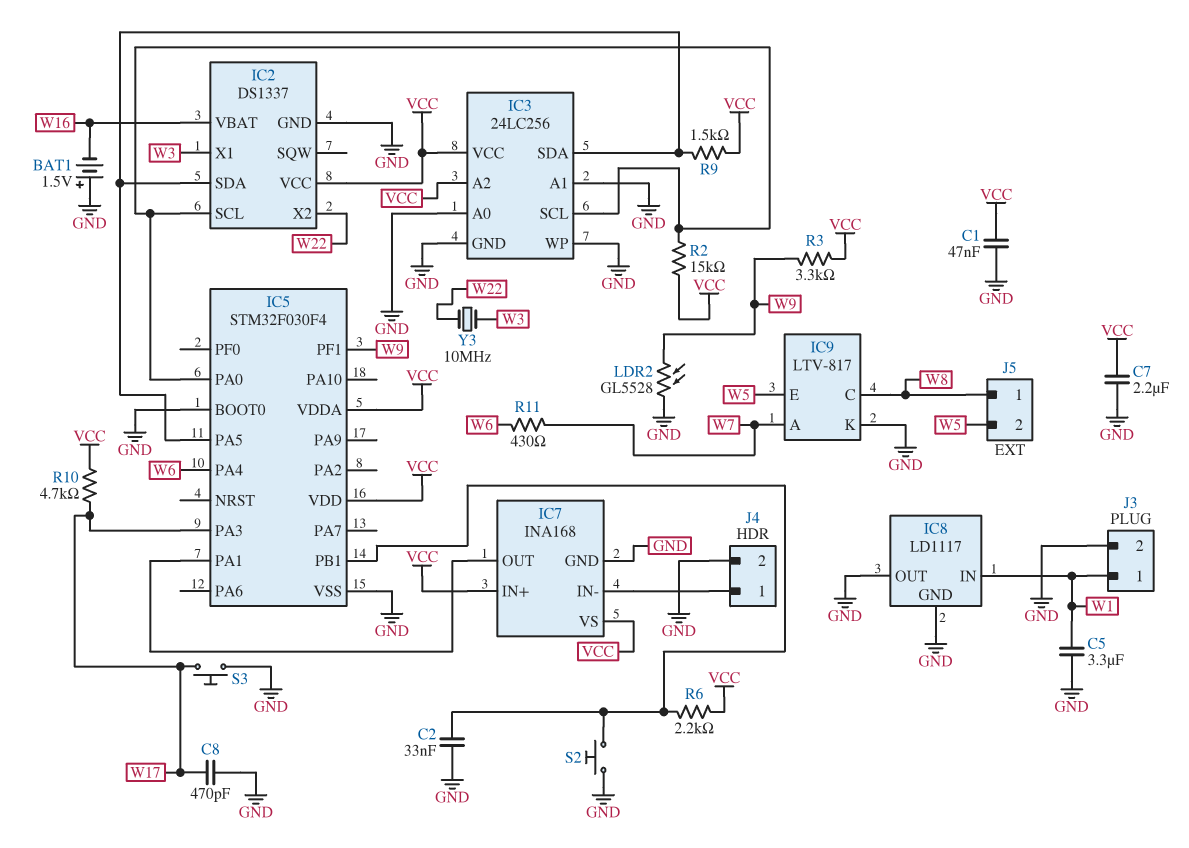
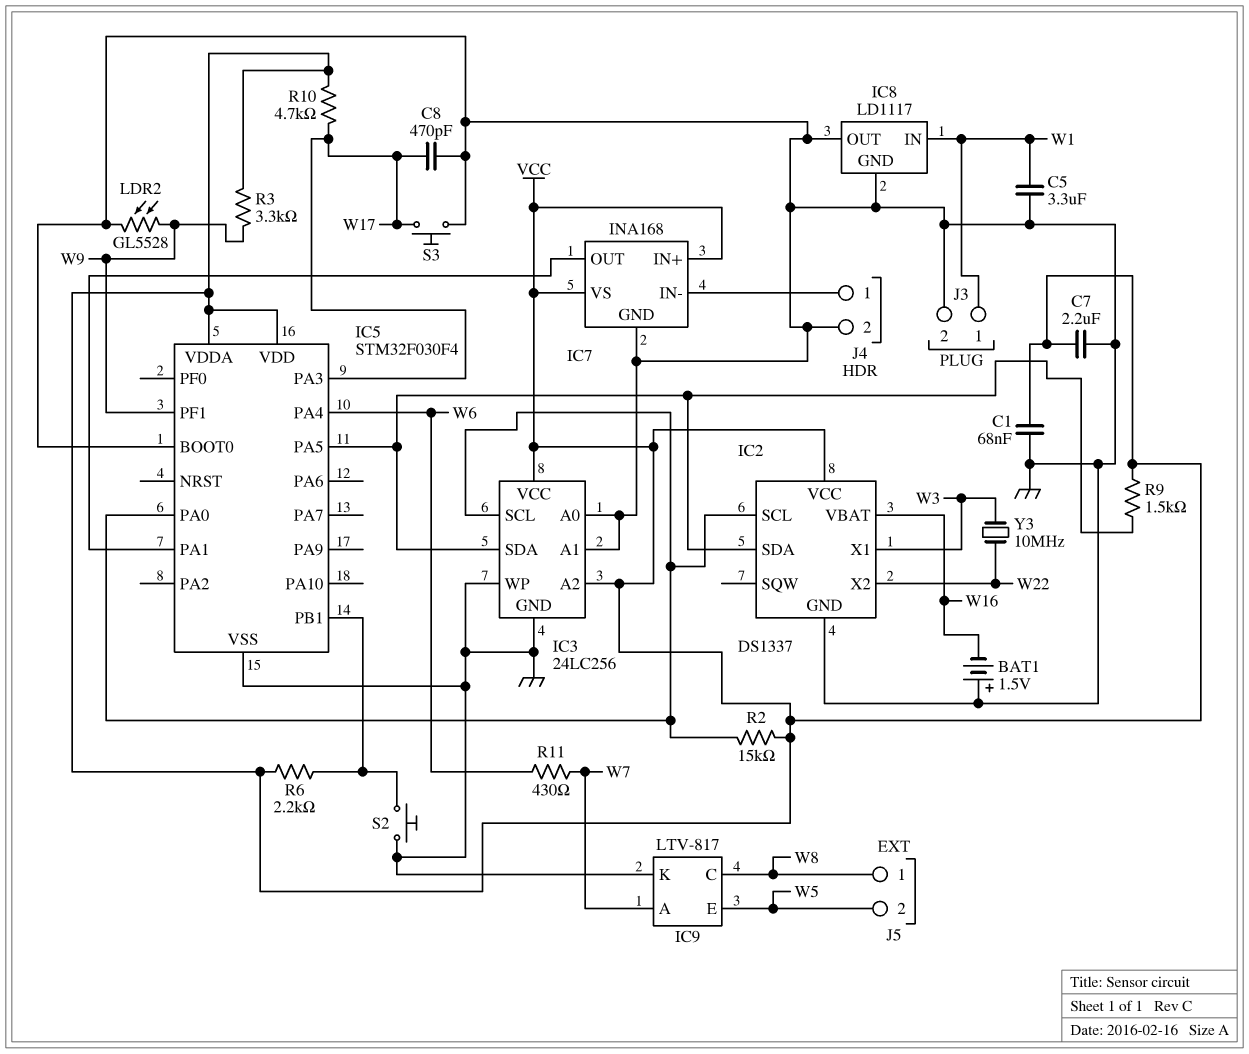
C1: 47nF (GND, VCC) -> 68nF (GND, VCC)
C2: 33nF (GND, IC5/PB1) -> none

